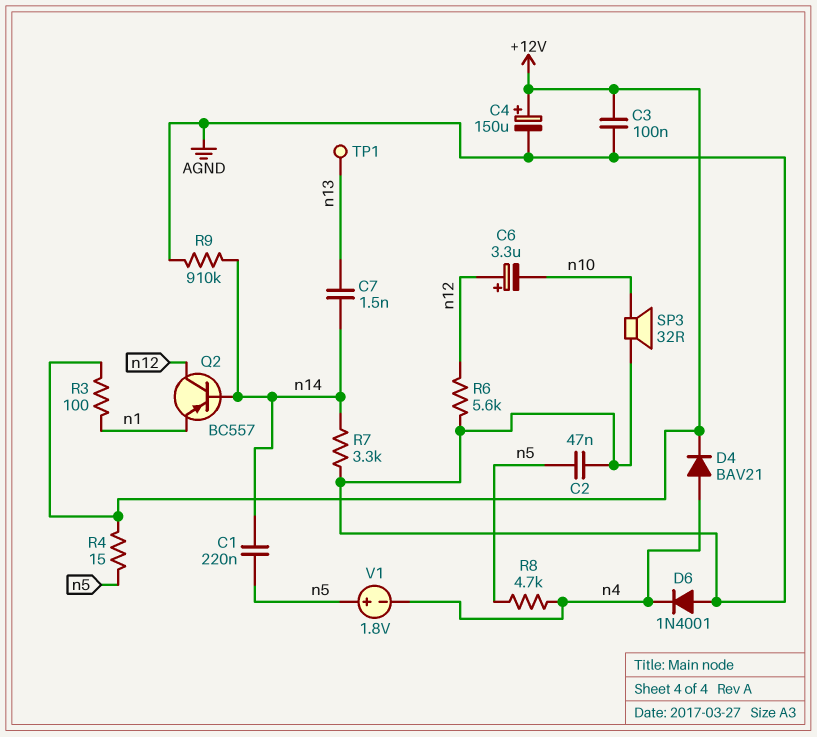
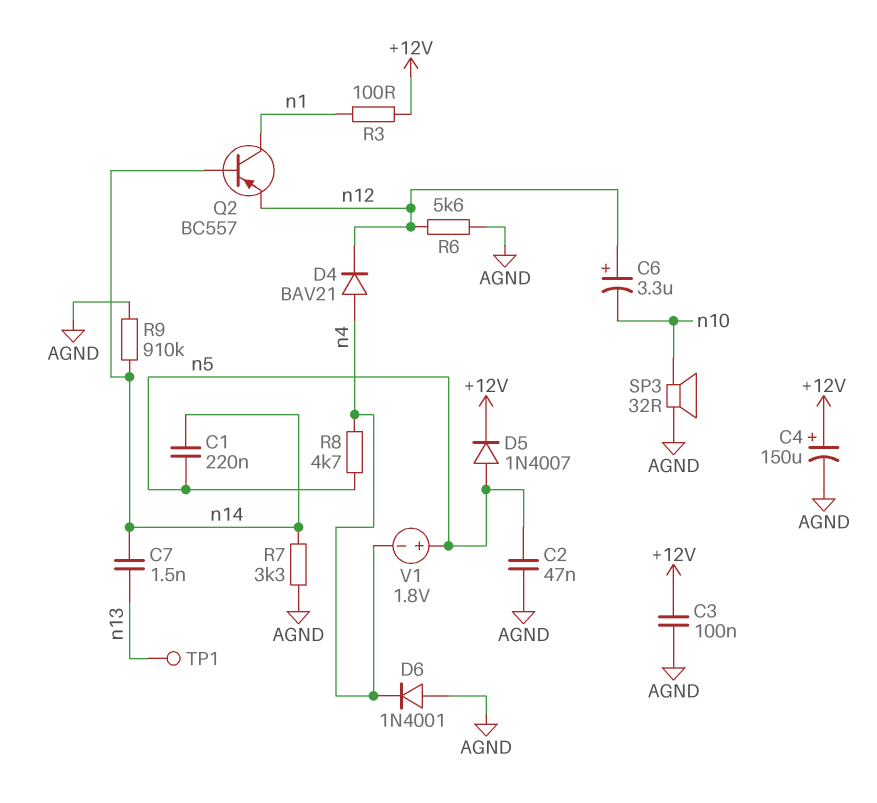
D4: diode BAV21 (A n4, K +12V) -> diode BAV21 (A n4, K n12)
D5: none -> diode 1N4007 (A n5, K +12V)
Q2: PNP BC557 (B n14, C n12, E n1) -> PNP BC557 (B n14, C n1, E n12)
R4: 15 (+12V, n5) -> none

